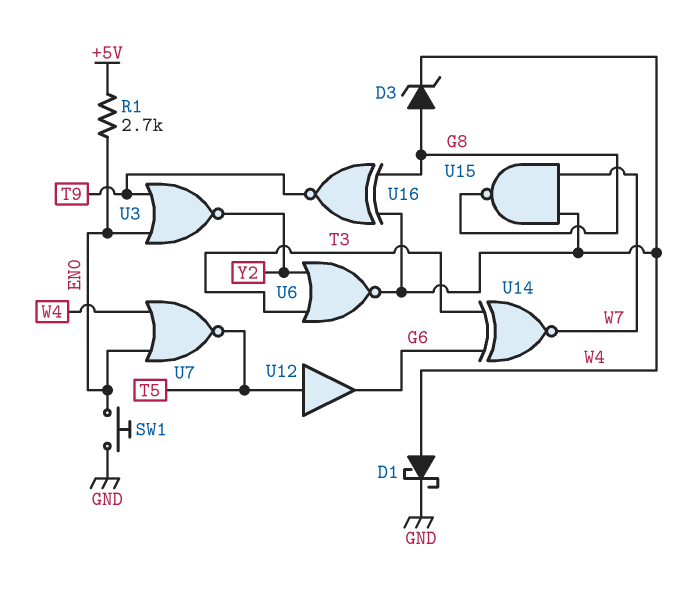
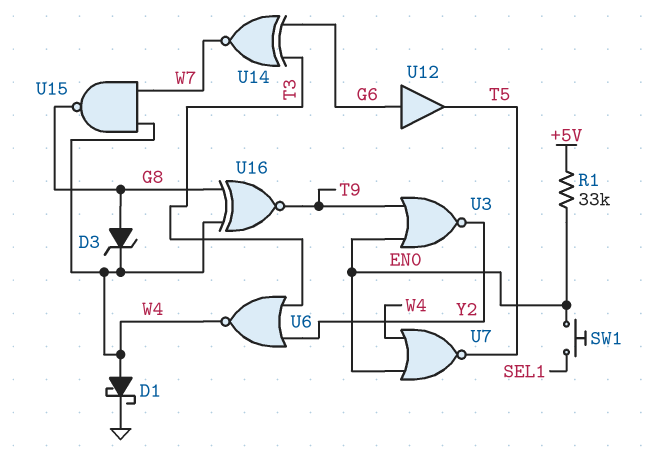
R1: 2.7k (+5V, EN0) -> 33k (+5V, EN0)
SW1: button (EN0, GND) -> button (EN0, SEL1)
U12: buffer (in T5, out G6) -> buffer (in G6, out T5)

